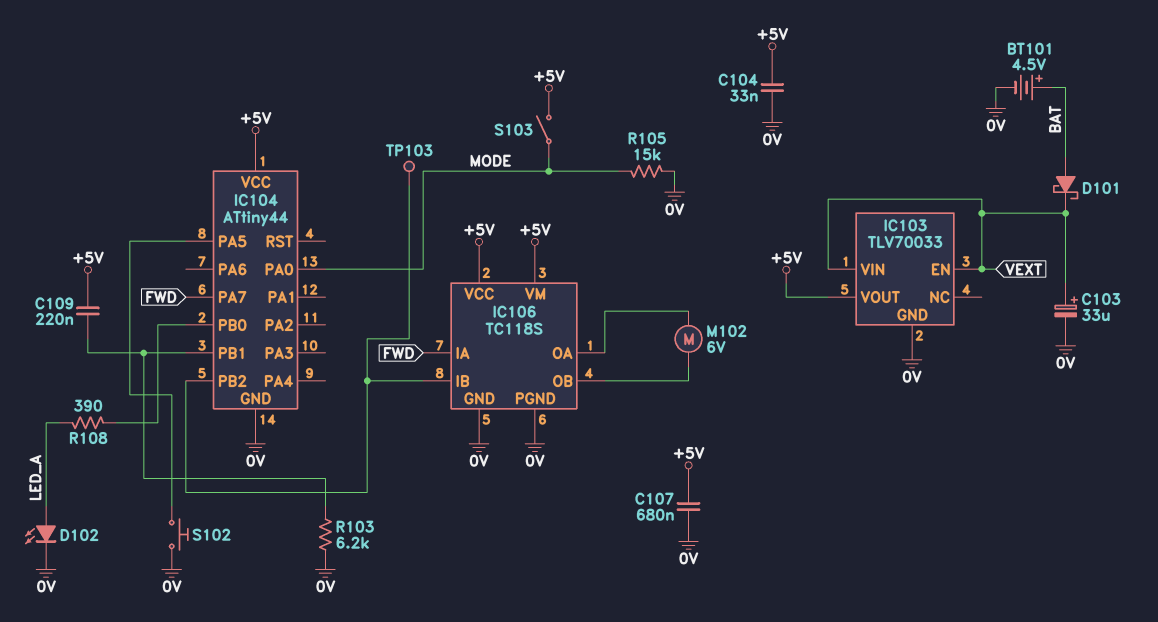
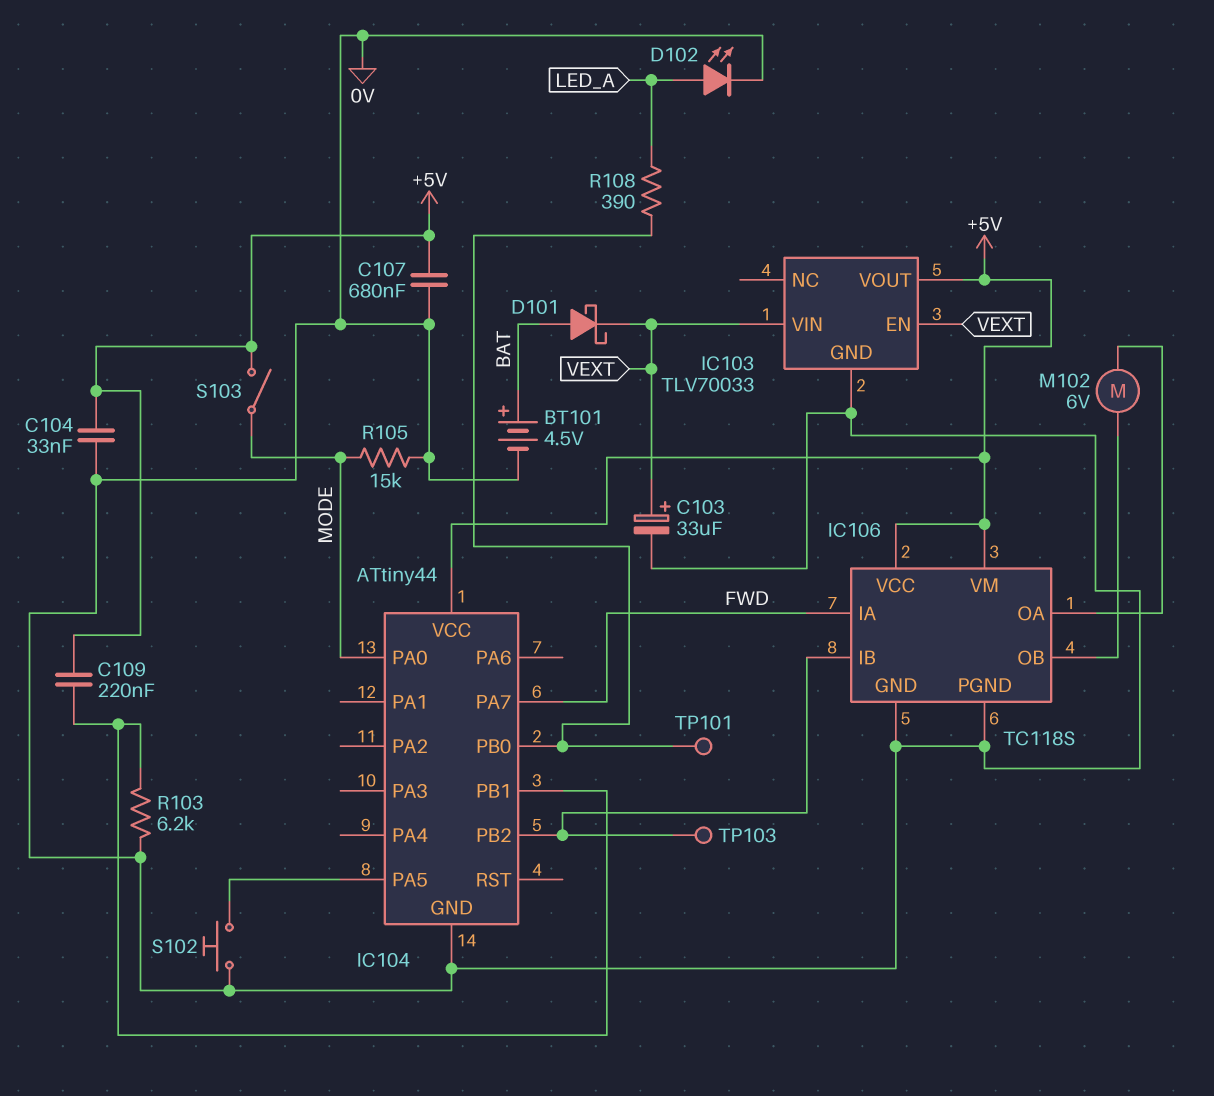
TP101: none -> test point (IC104/PB0)

